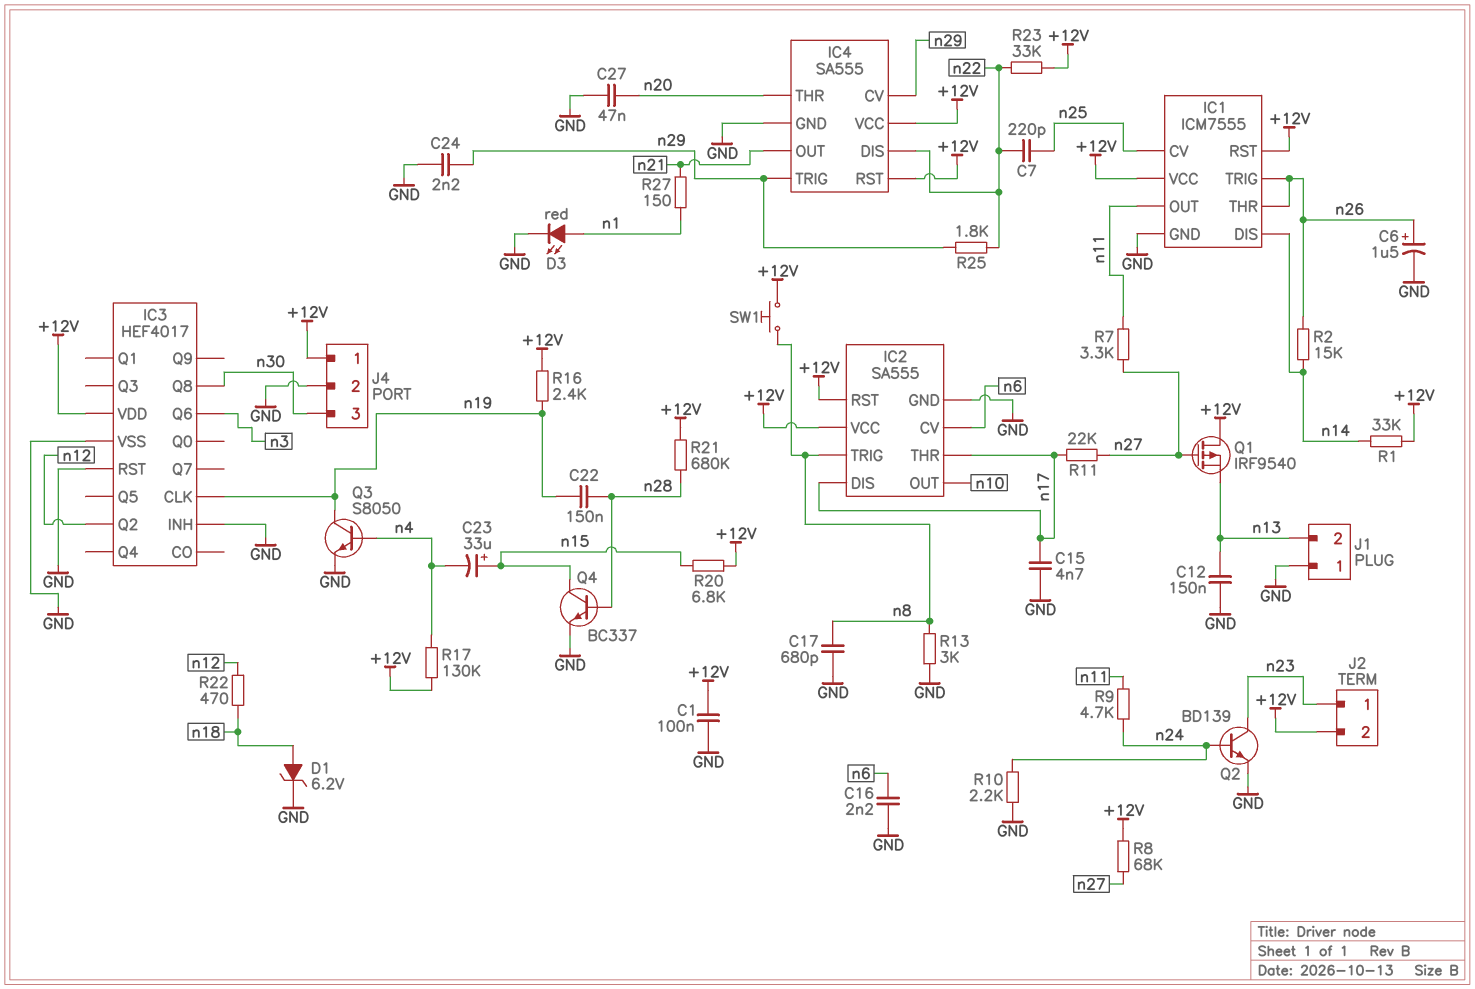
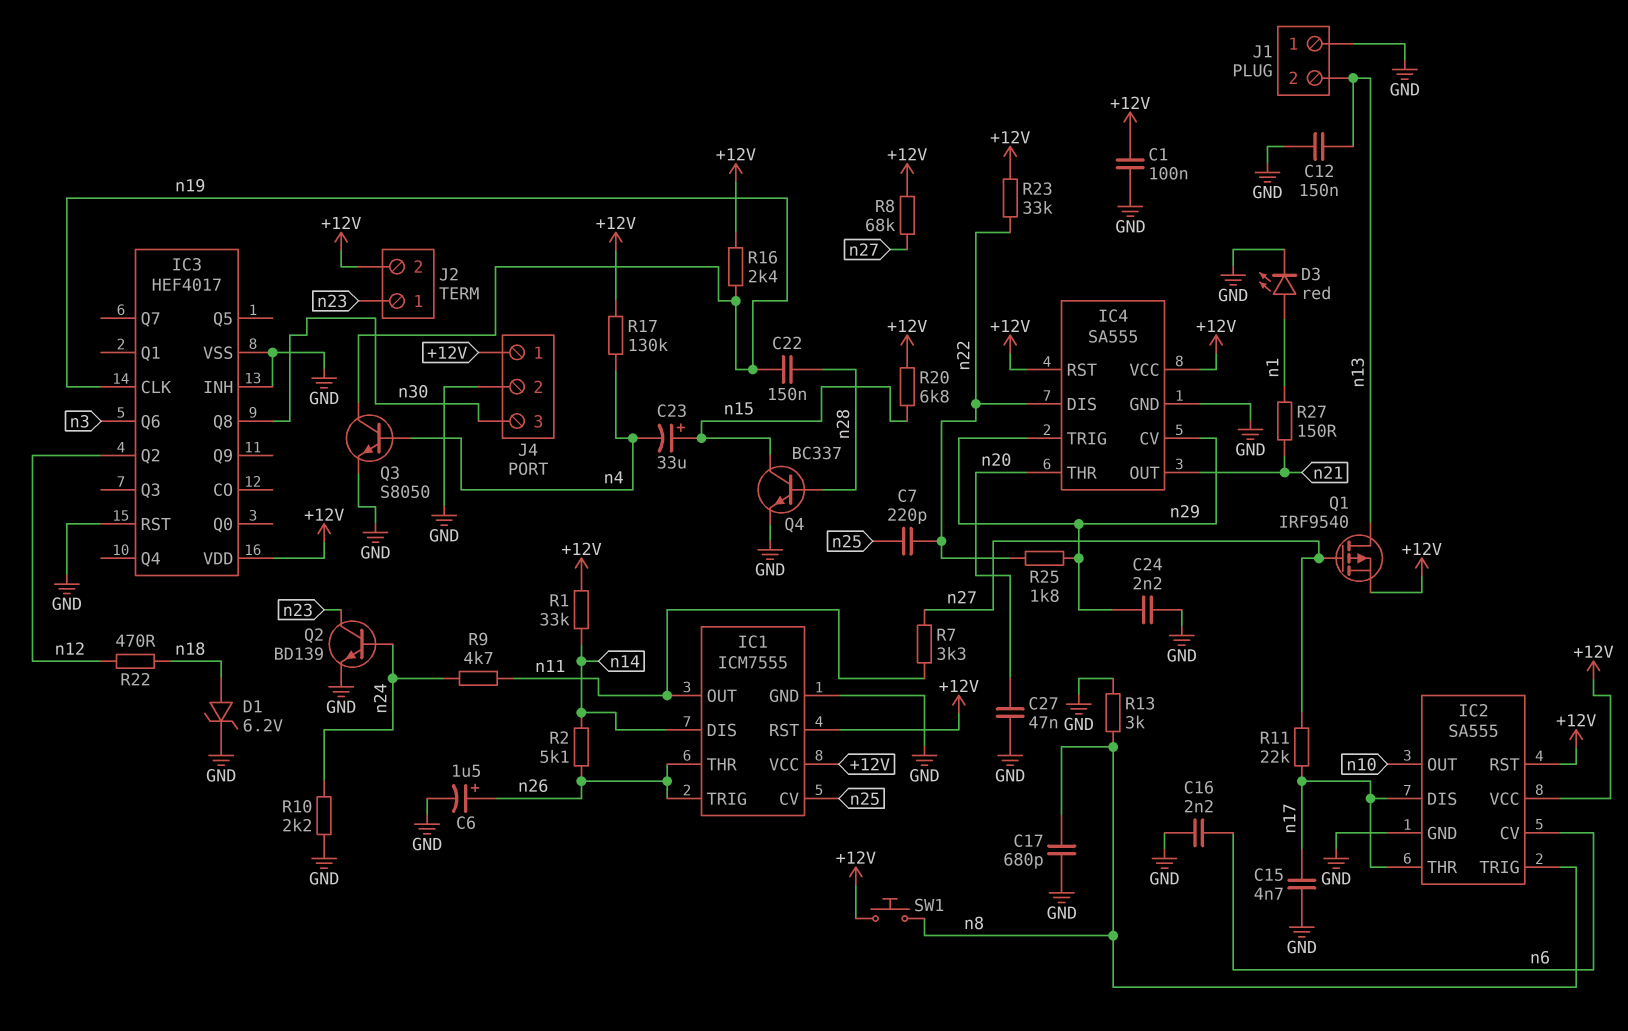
Q1: PMOS IRF9540 (G n27, D +12V, S n13) -> PMOS IRF9540 (G n27, D n13, S +12V)
R2: 15k (n14, n26) -> 5.1k (n14, n26)
R21: 680k (+12V, n28) -> none

